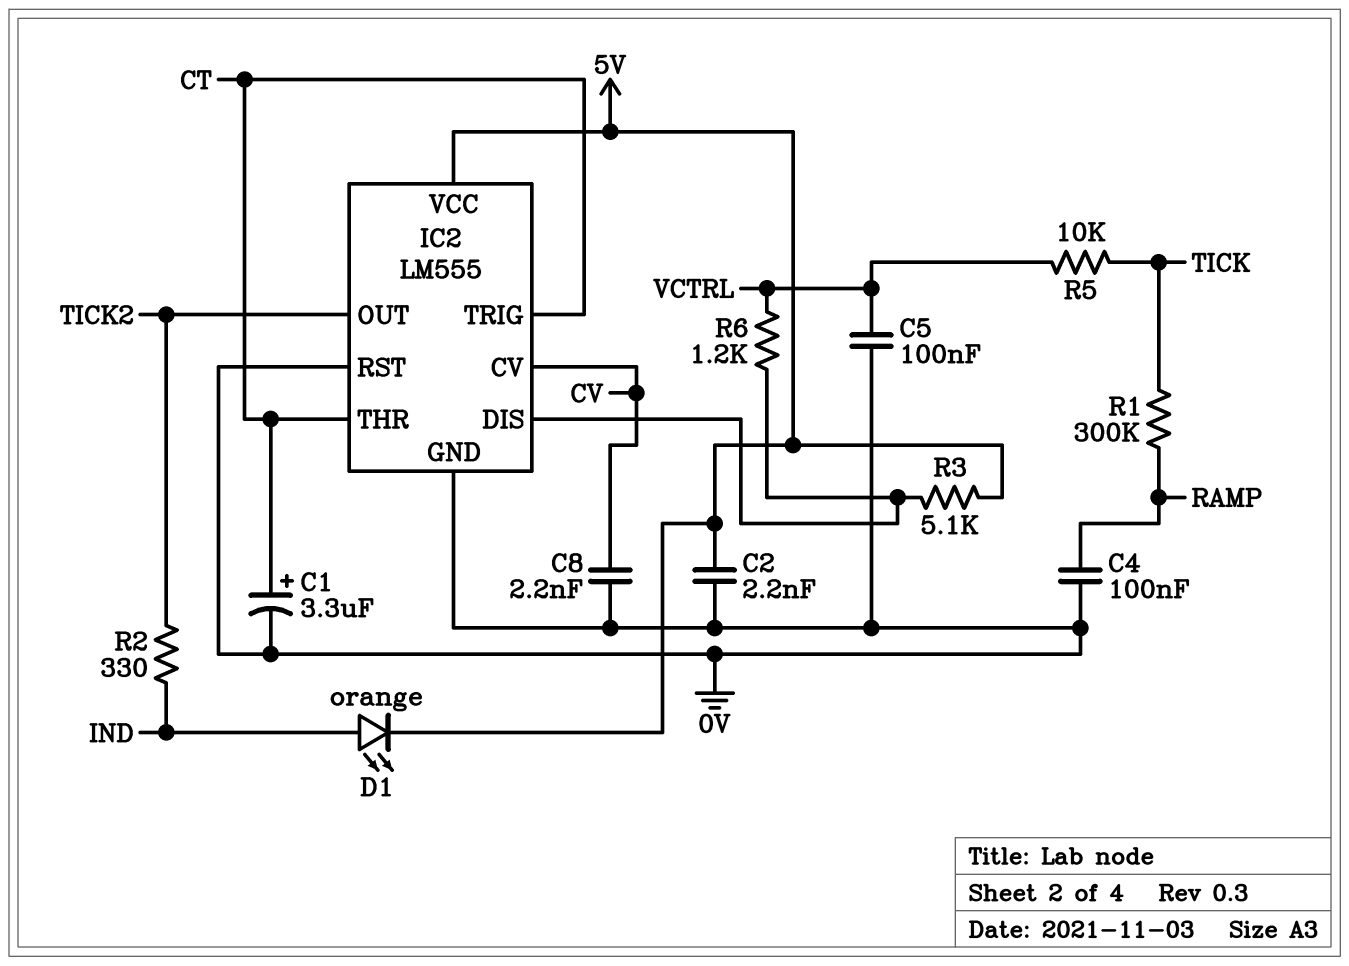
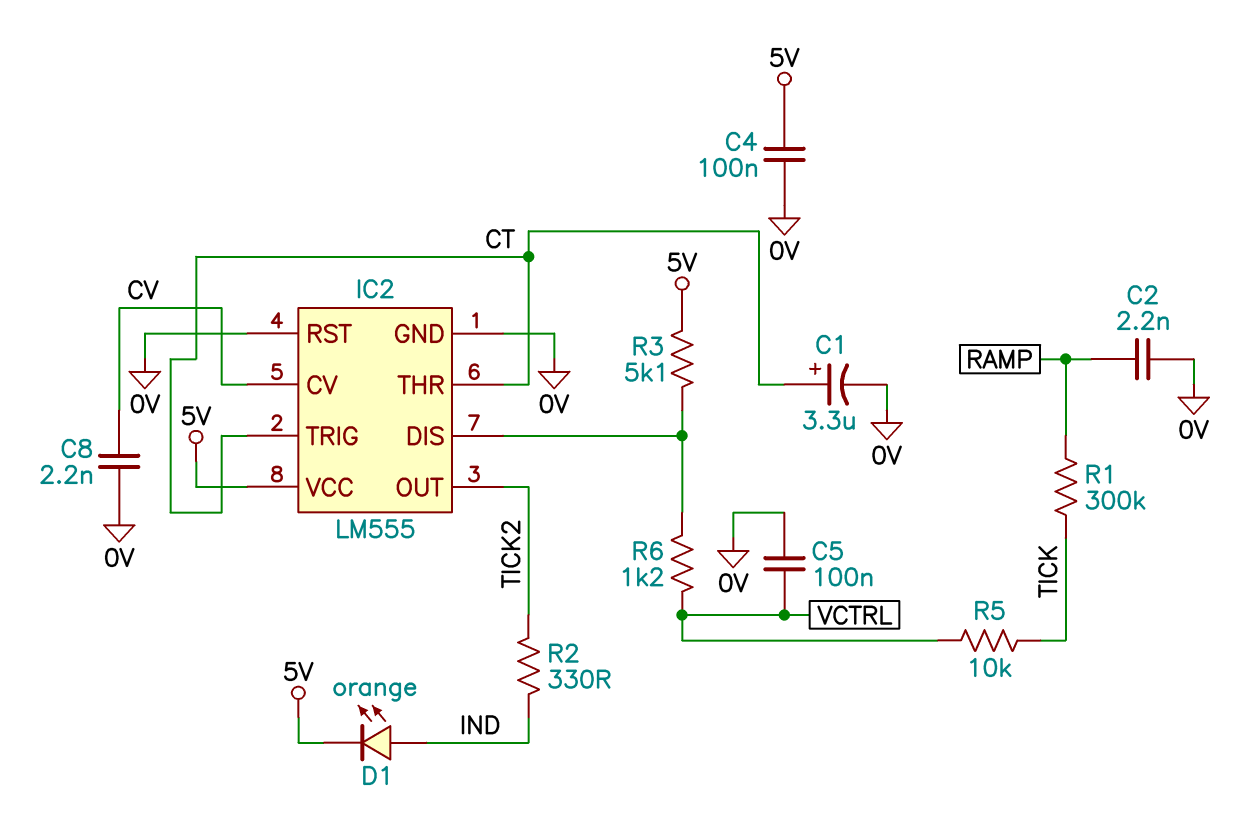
C2: 2.2nF (0V, 5V) -> 2.2nF (0V, RAMP)
C4: 100nF (0V, RAMP) -> 100nF (0V, 5V)

